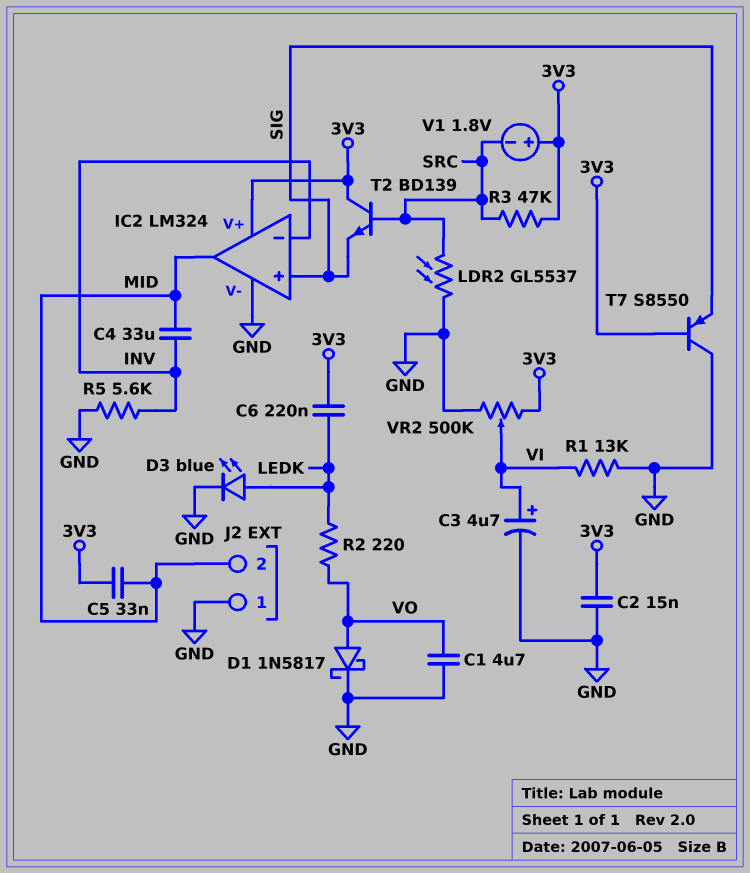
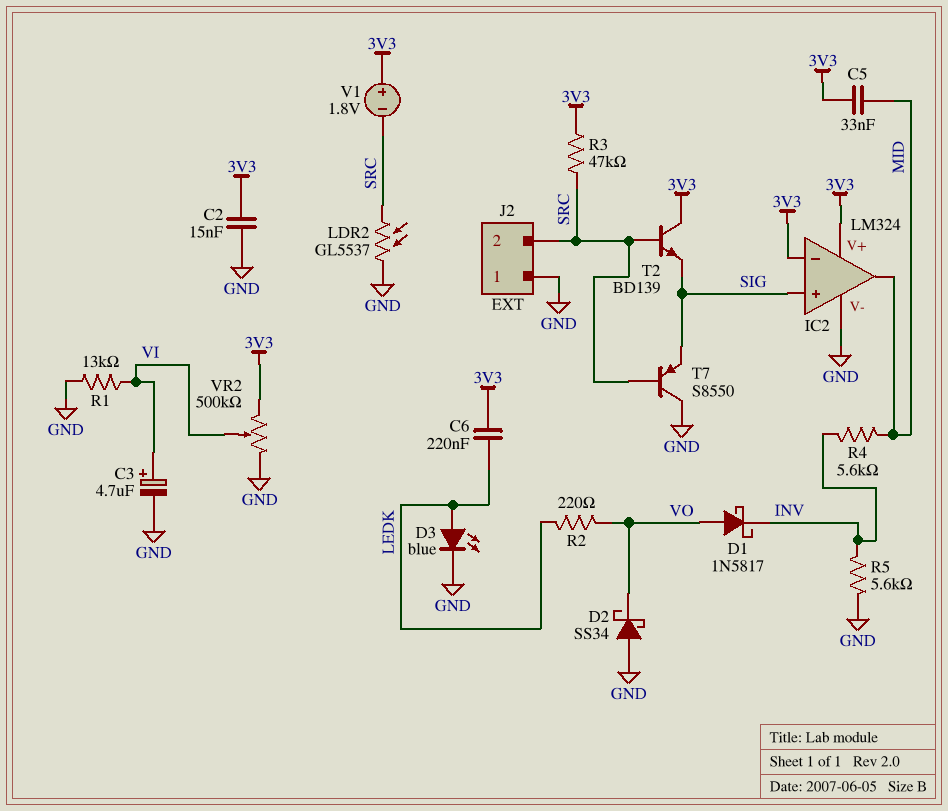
C1: 4.7uF (GND, VO) -> none
C4: 33uF (INV, MID) -> none
D1: schottky 1N5817 (A VO, K GND) -> schottky 1N5817 (A VO, K INV)
D2: none -> schottky SS34 (A GND, K VO)
IC2 pin in-: INV -> 3V3
J2 pin 2: MID -> SRC
R4: none -> 5.6k (INV, MID)
T7: PNP S8550 (B 3V3, C GND, E SIG) -> PNP S8550 (B SRC, C GND, E SIG)

